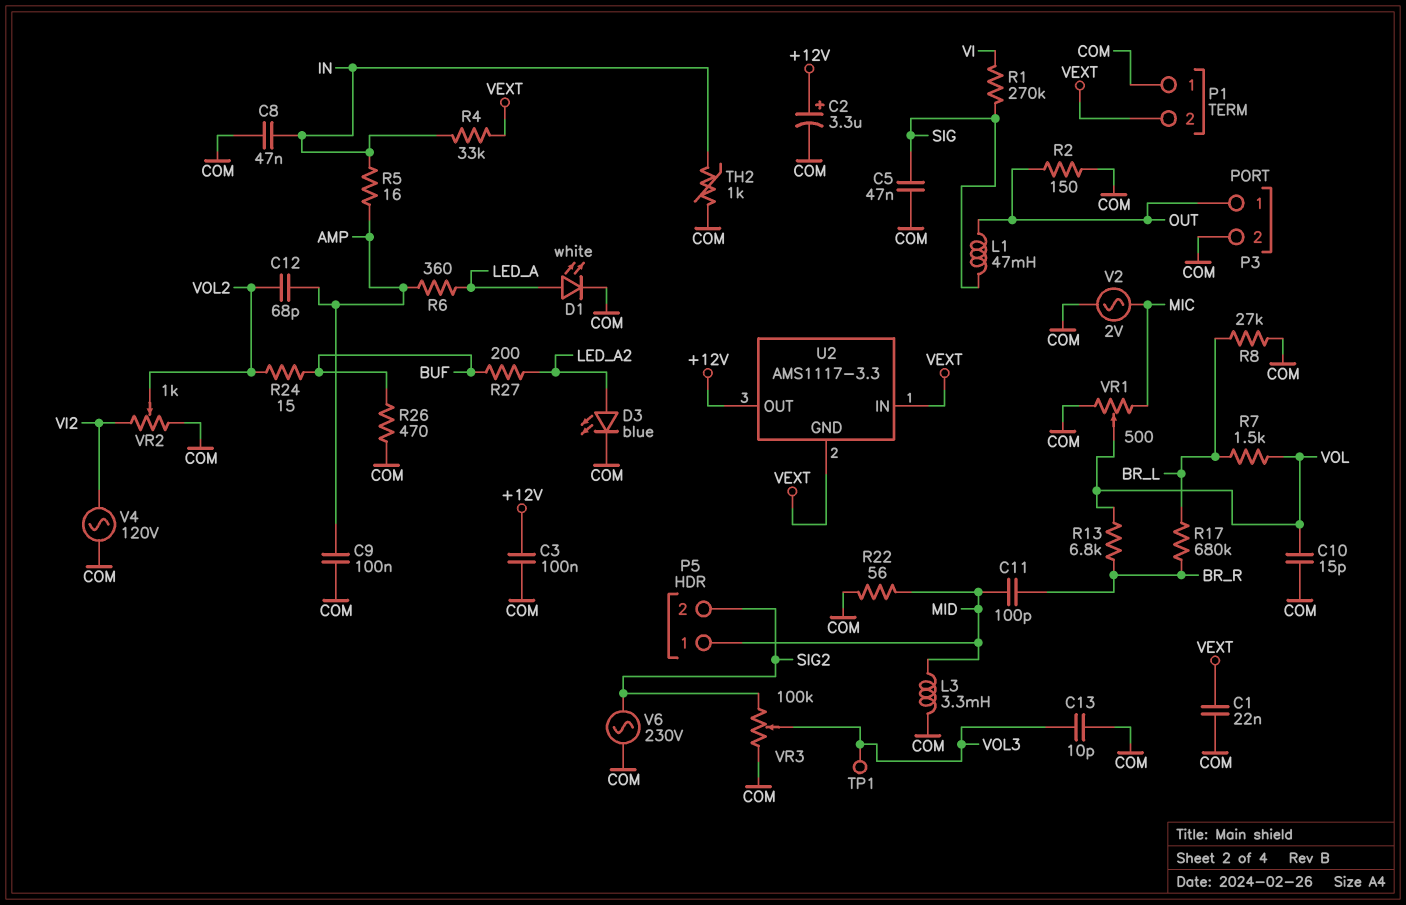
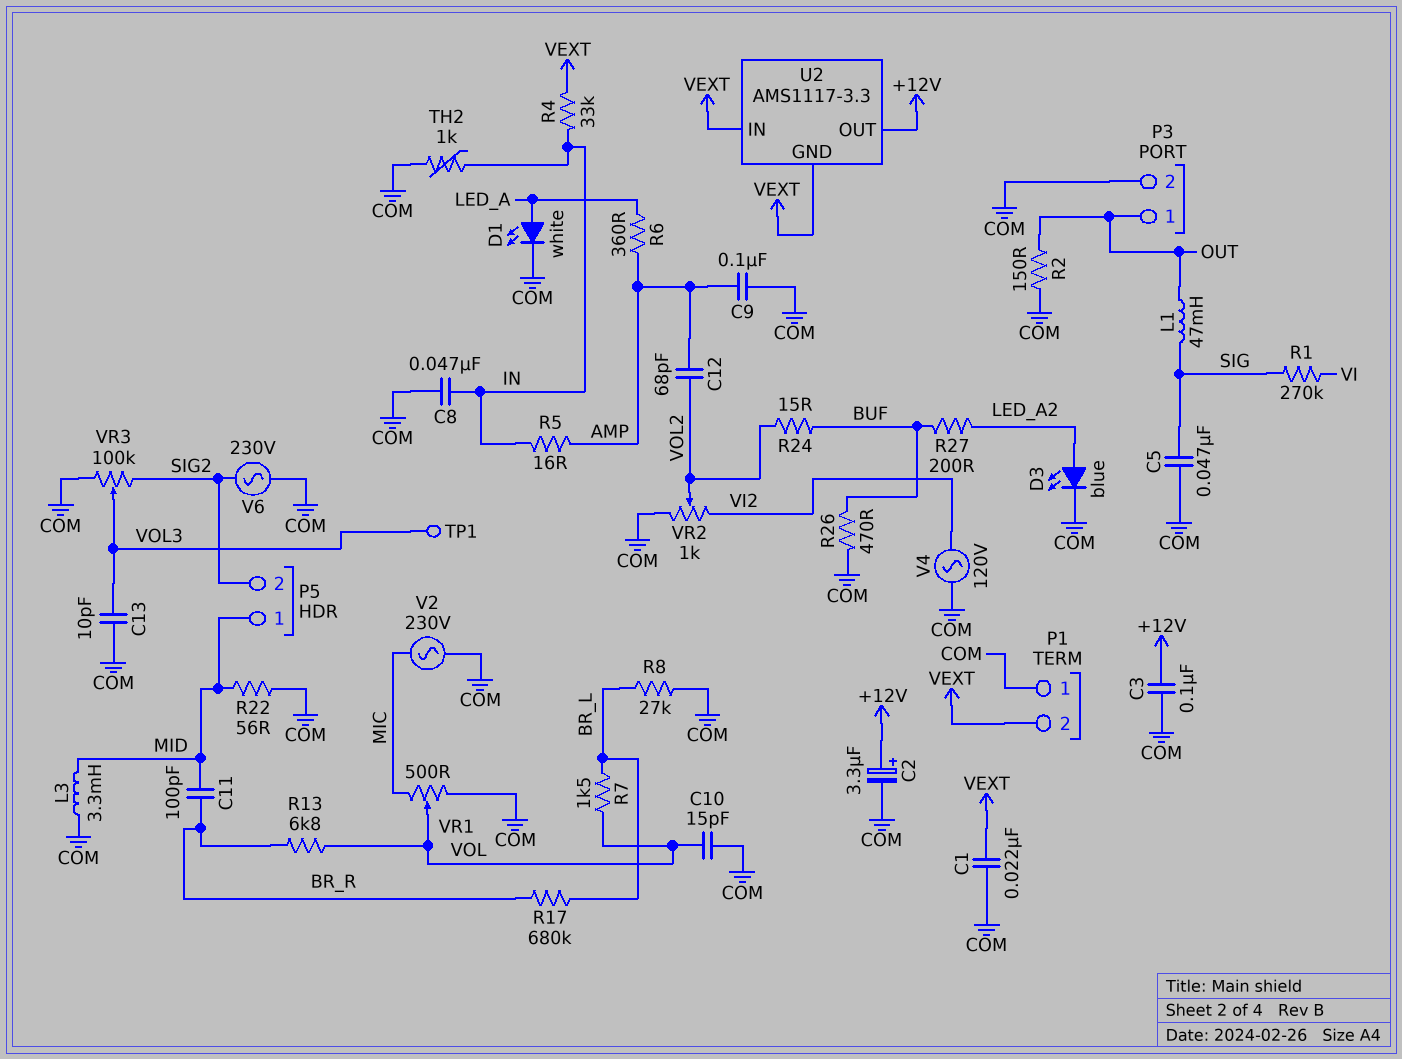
V2: AC 2V (COM, MIC) -> AC 230V (COM, MIC)

